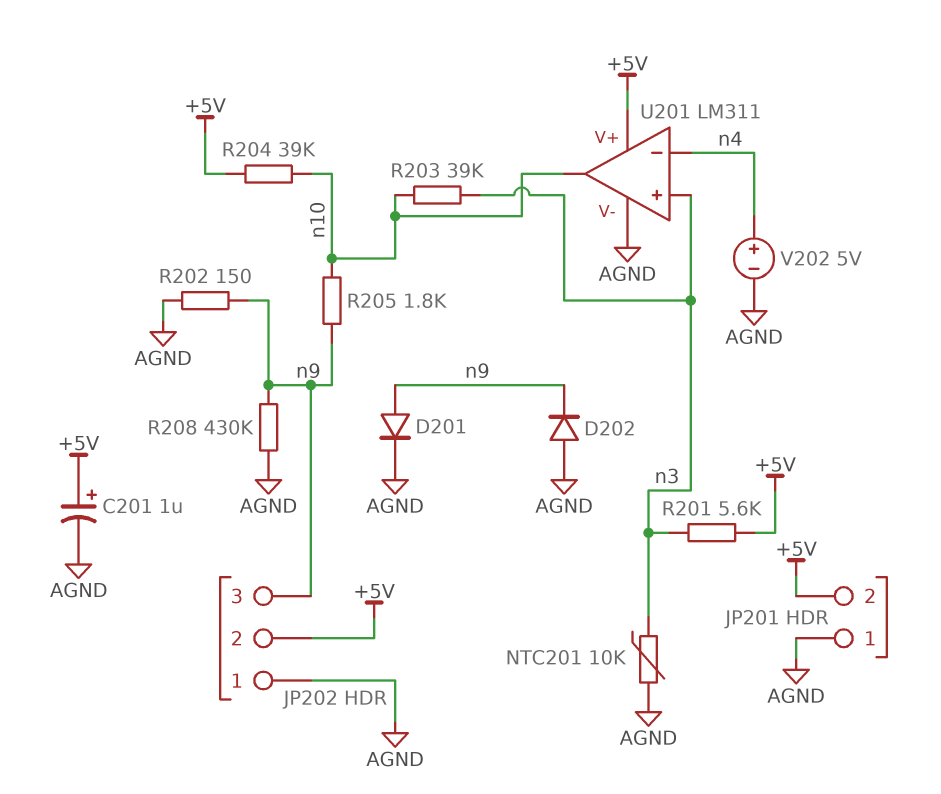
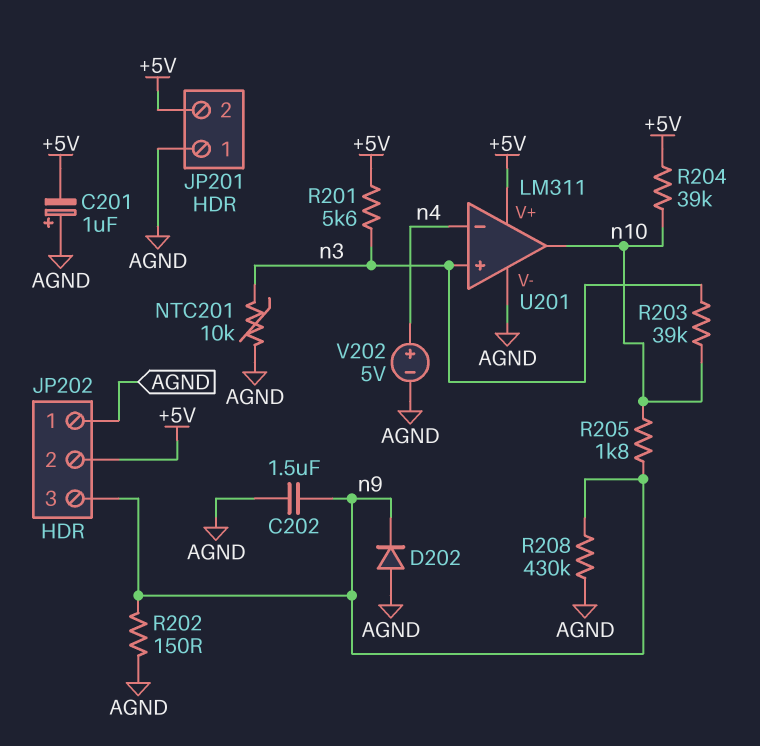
C201: 1uF (plus +5V, minus AGND) -> 1uF (plus AGND, minus +5V)
C202: none -> 1.5uF (AGND, n9)
D201: diode (A n9, K AGND) -> none

